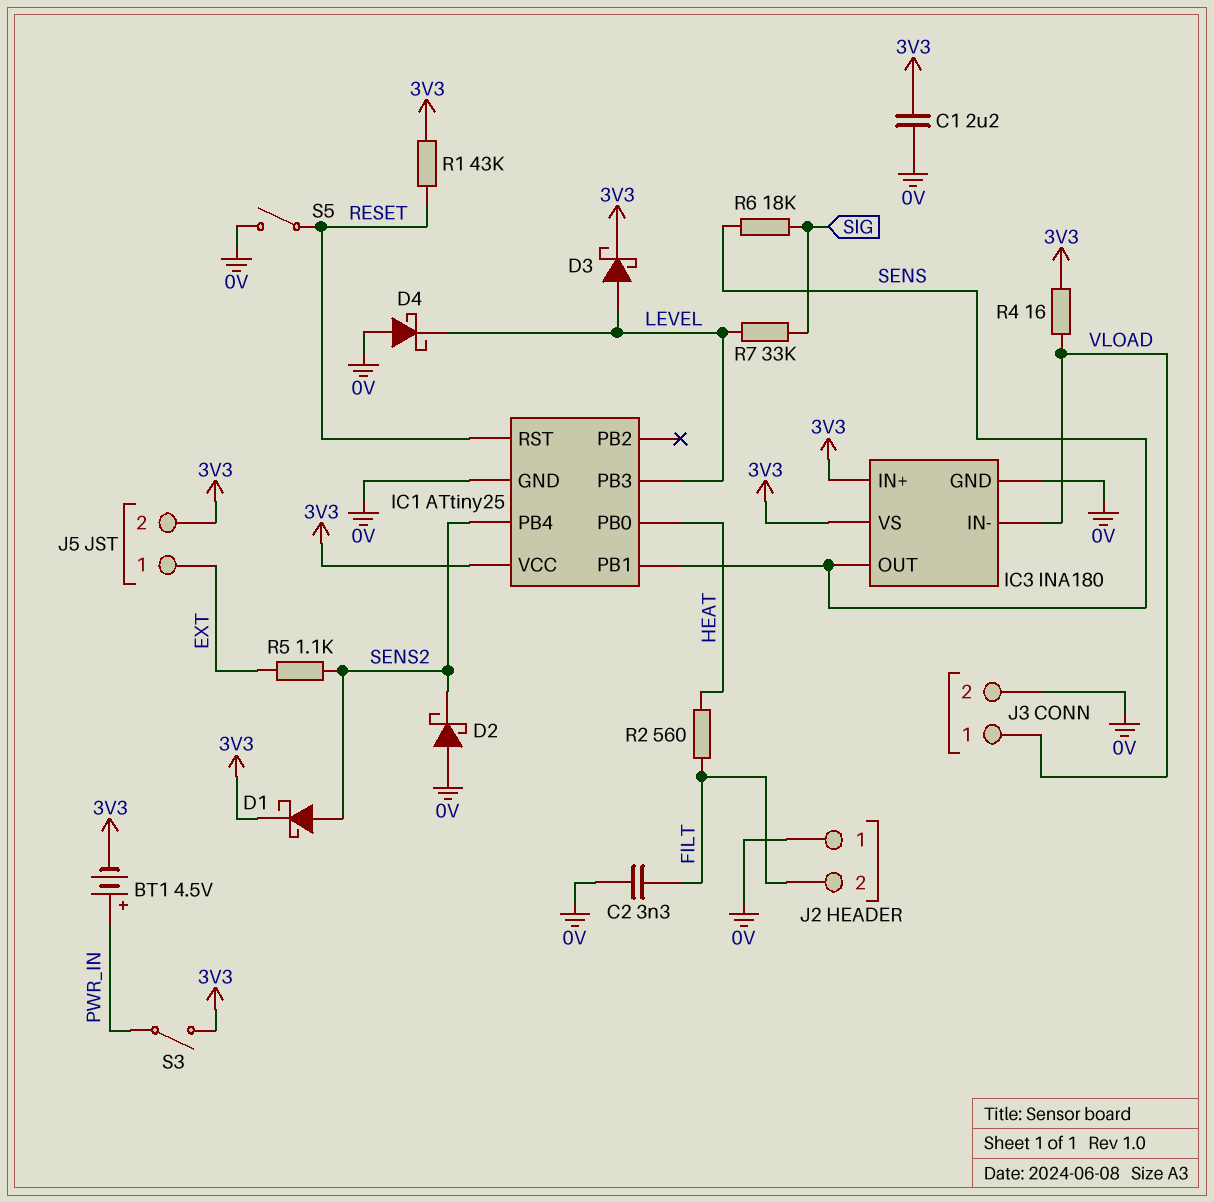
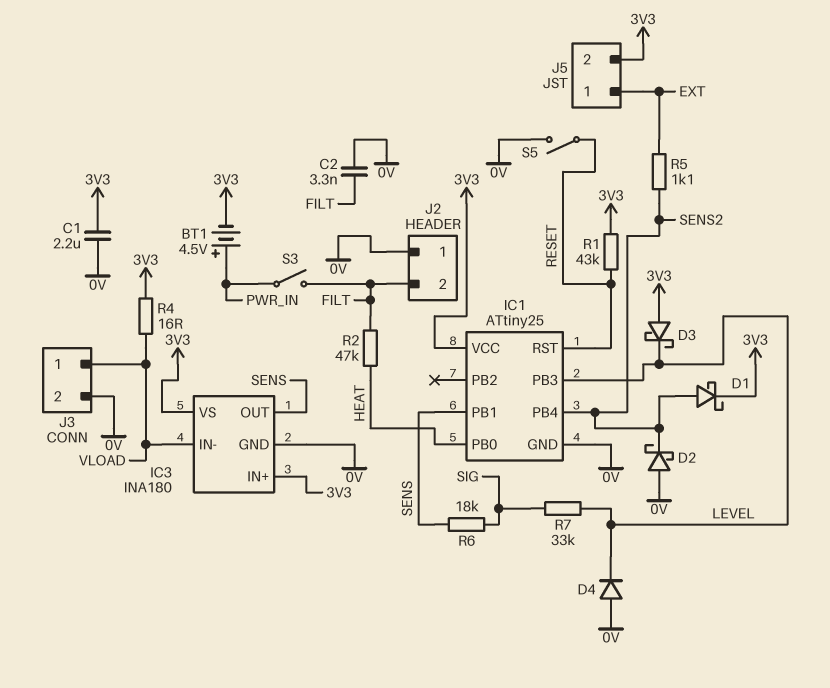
D3: schottky (A LEVEL, K 3V3) -> schottky (A 3V3, K LEVEL)
D4: schottky (A 0V, K LEVEL) -> diode (A 0V, K LEVEL)
R2: 560 (FILT, HEAT) -> 47k (FILT, HEAT)
S3: switch (3V3, PWR_IN) -> switch (FILT, PWR_IN)

